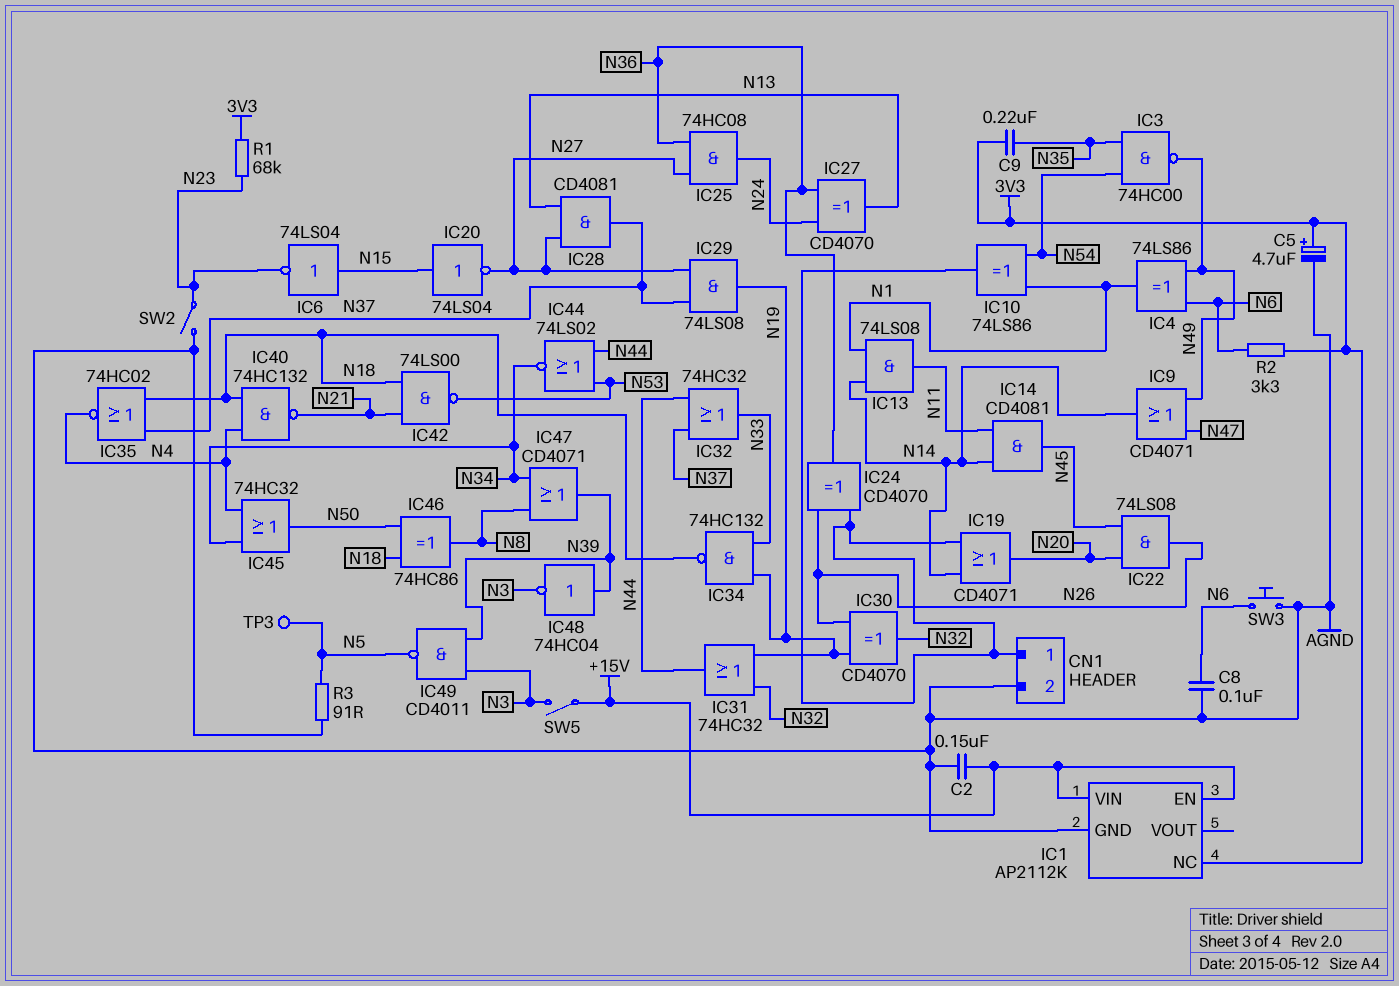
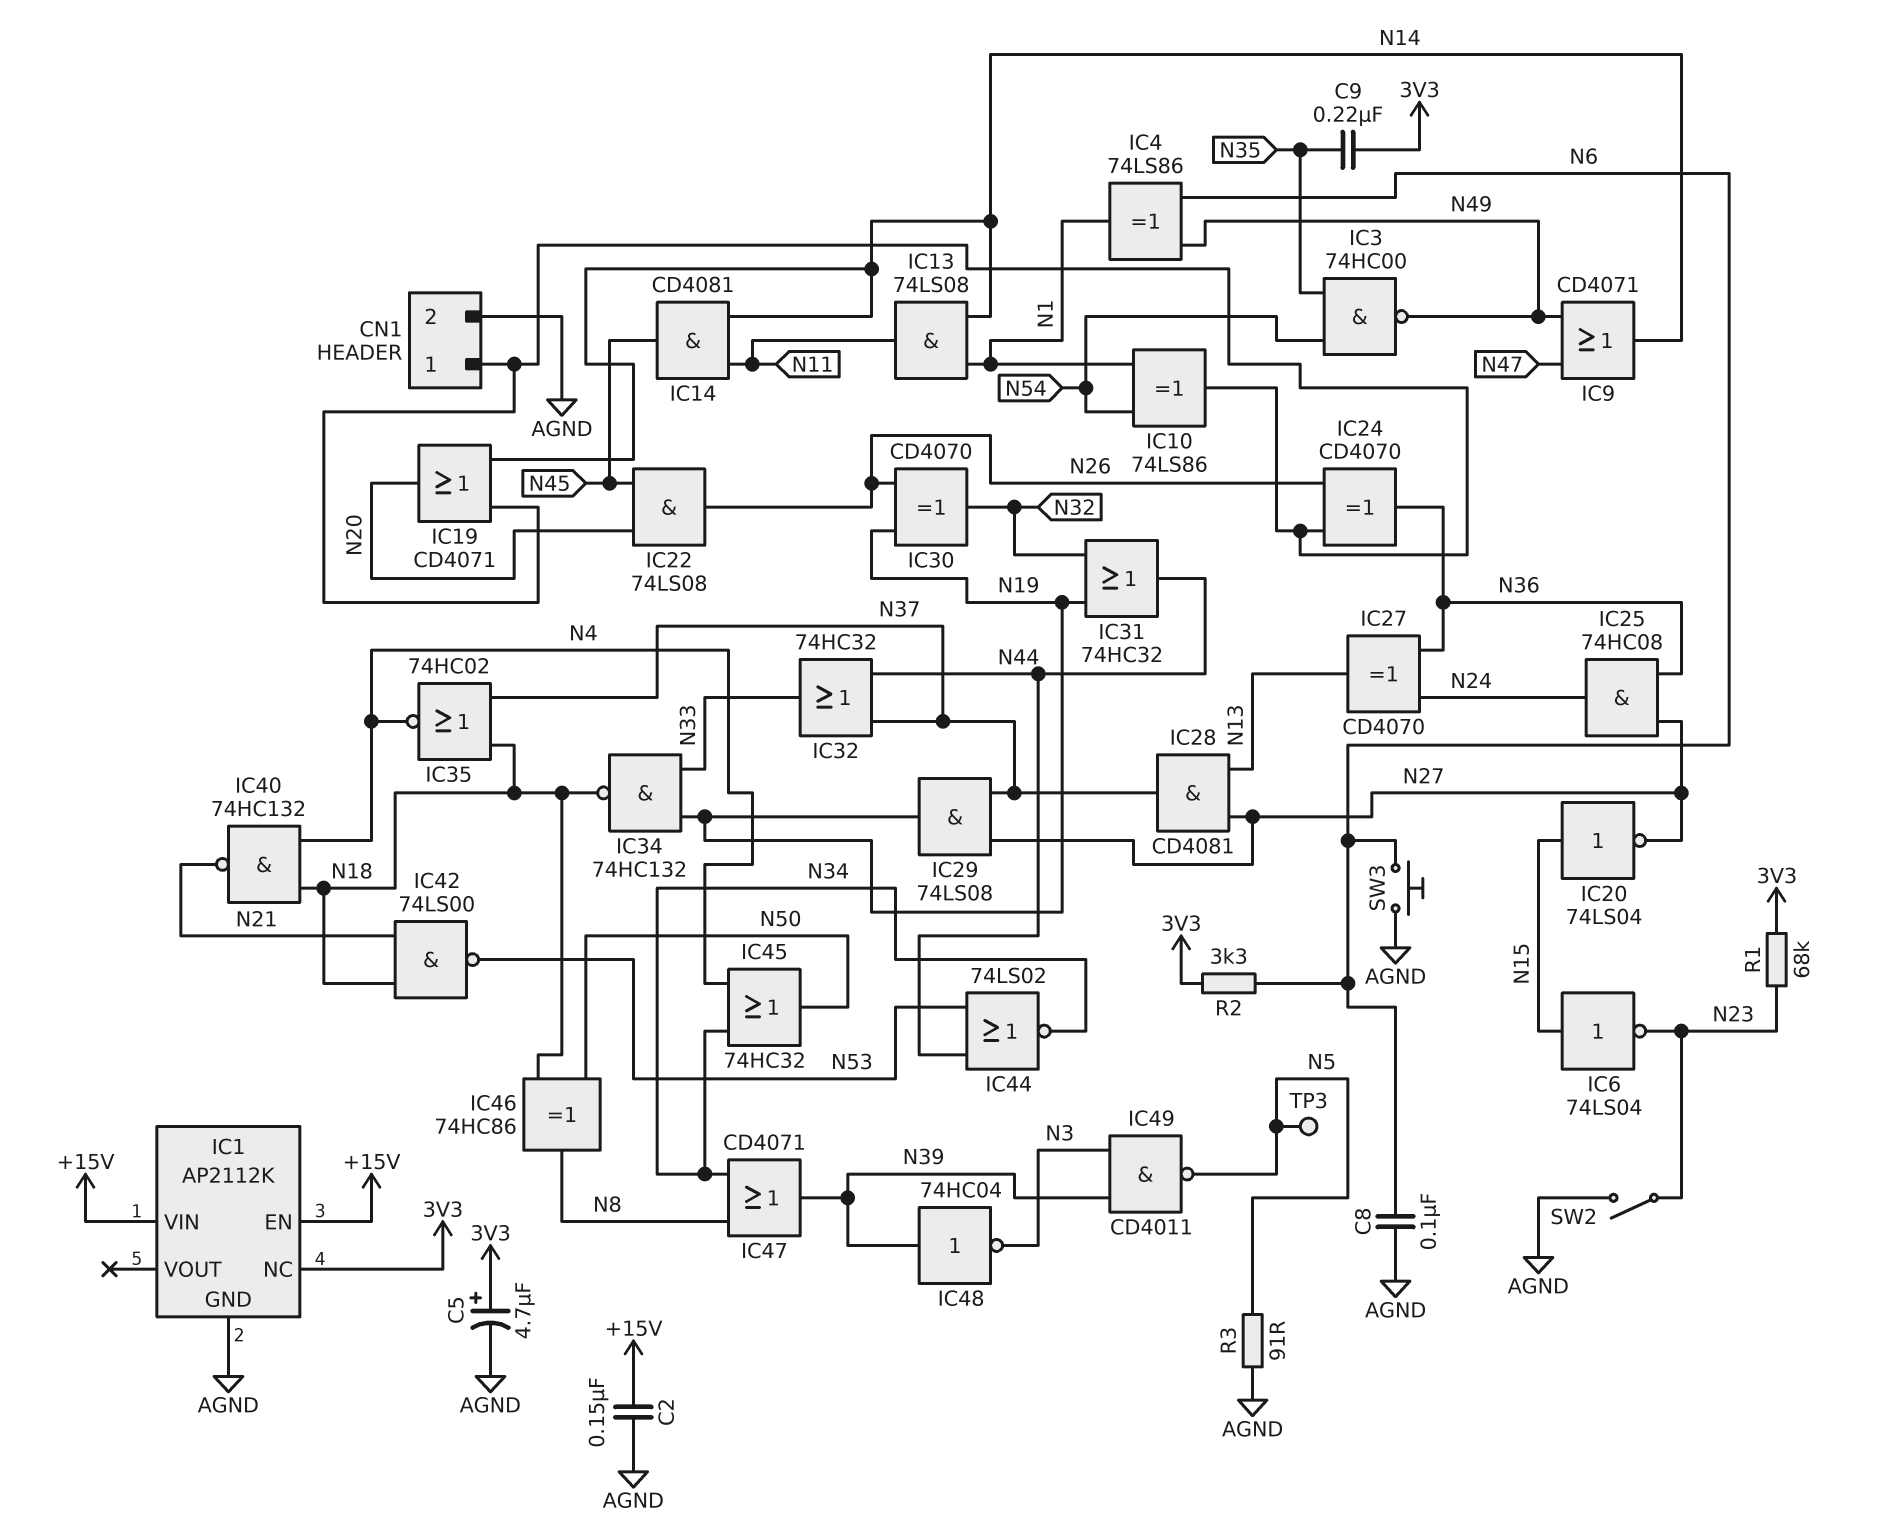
SW5: switch (+15V, N3) -> none

